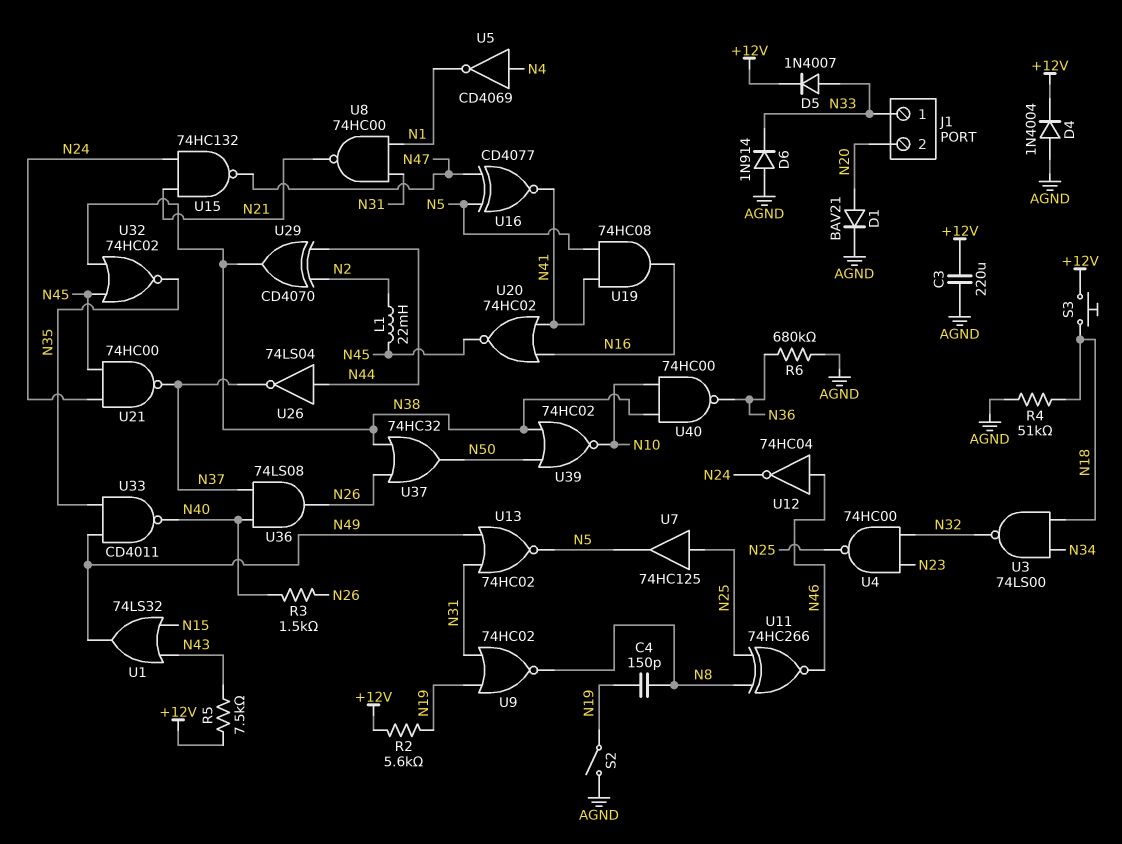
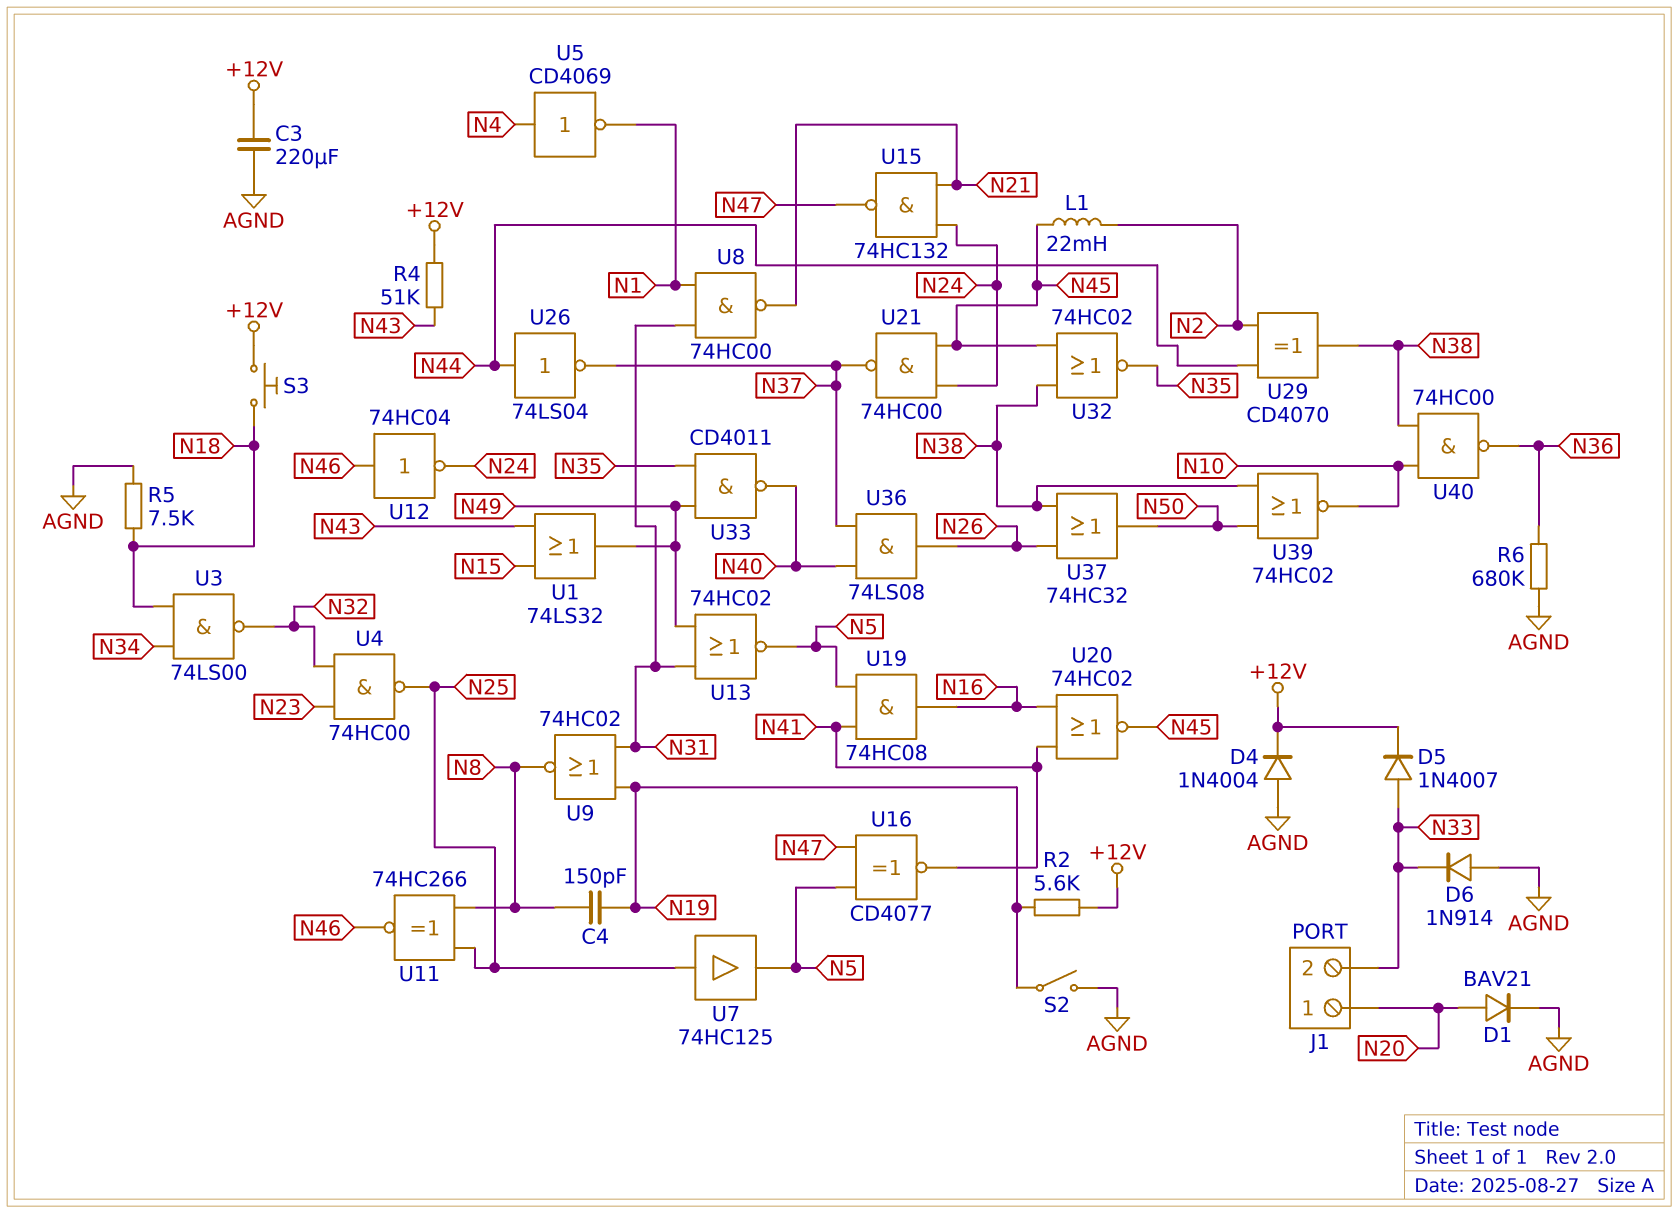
J1 pin 1: N33 -> N20
J1 pin 2: N20 -> N33
R3: 1.5k (N26, N40) -> none
R4: 51k (AGND, N18) -> 51k (+12V, N43)
R5: 7.5k (+12V, N43) -> 7.5k (AGND, N18)

